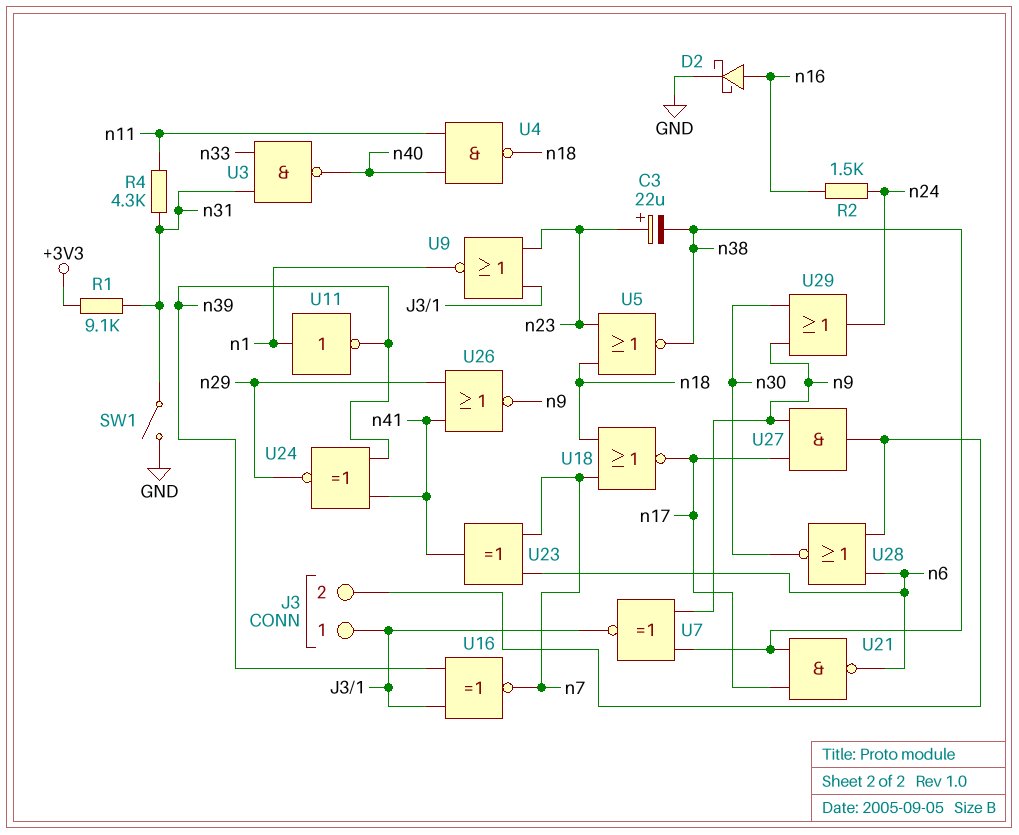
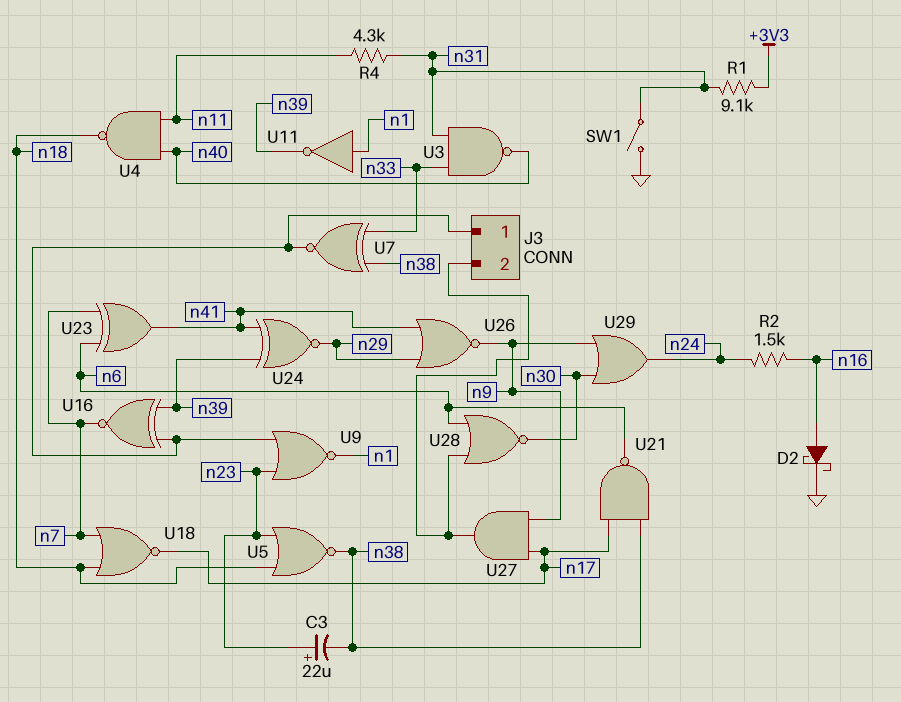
U7: XNOR (in n9, in n38, out J3/1) -> XNOR (in n33, in n38, out J3/1)

